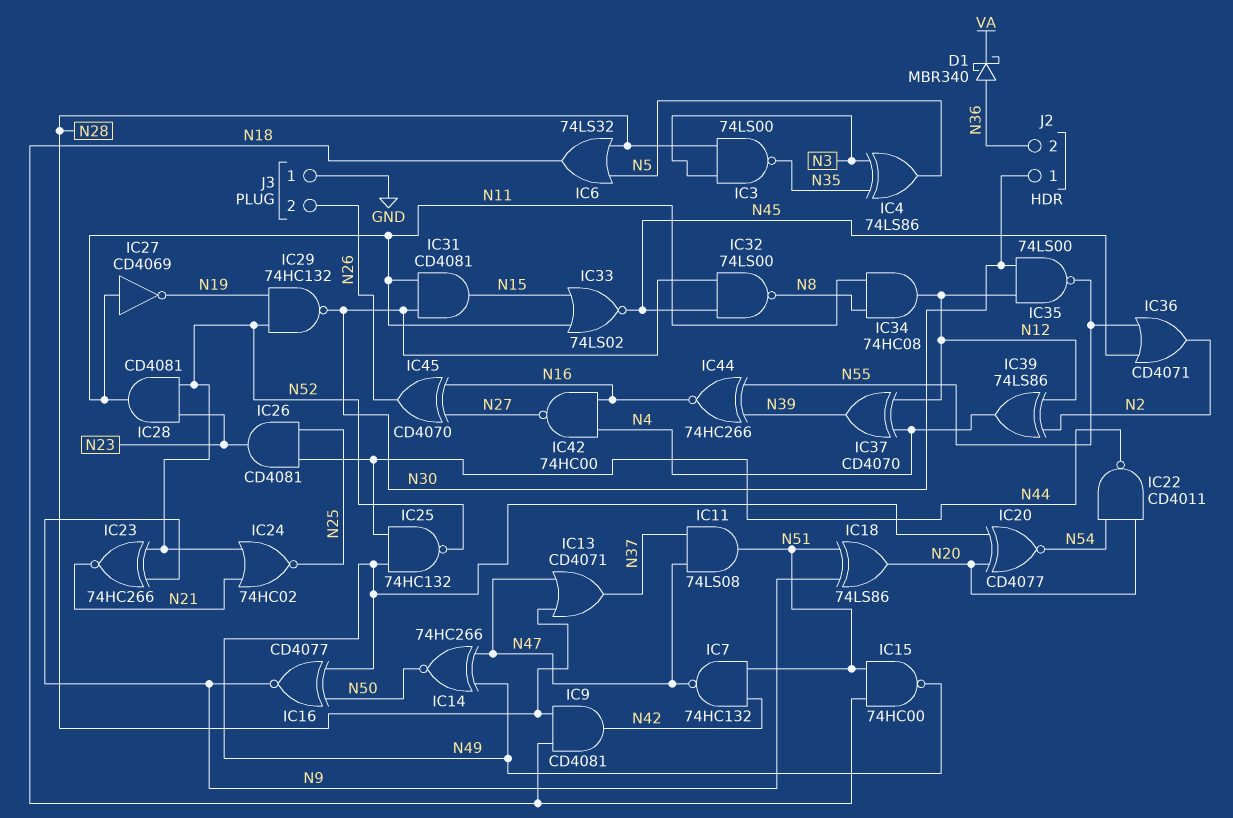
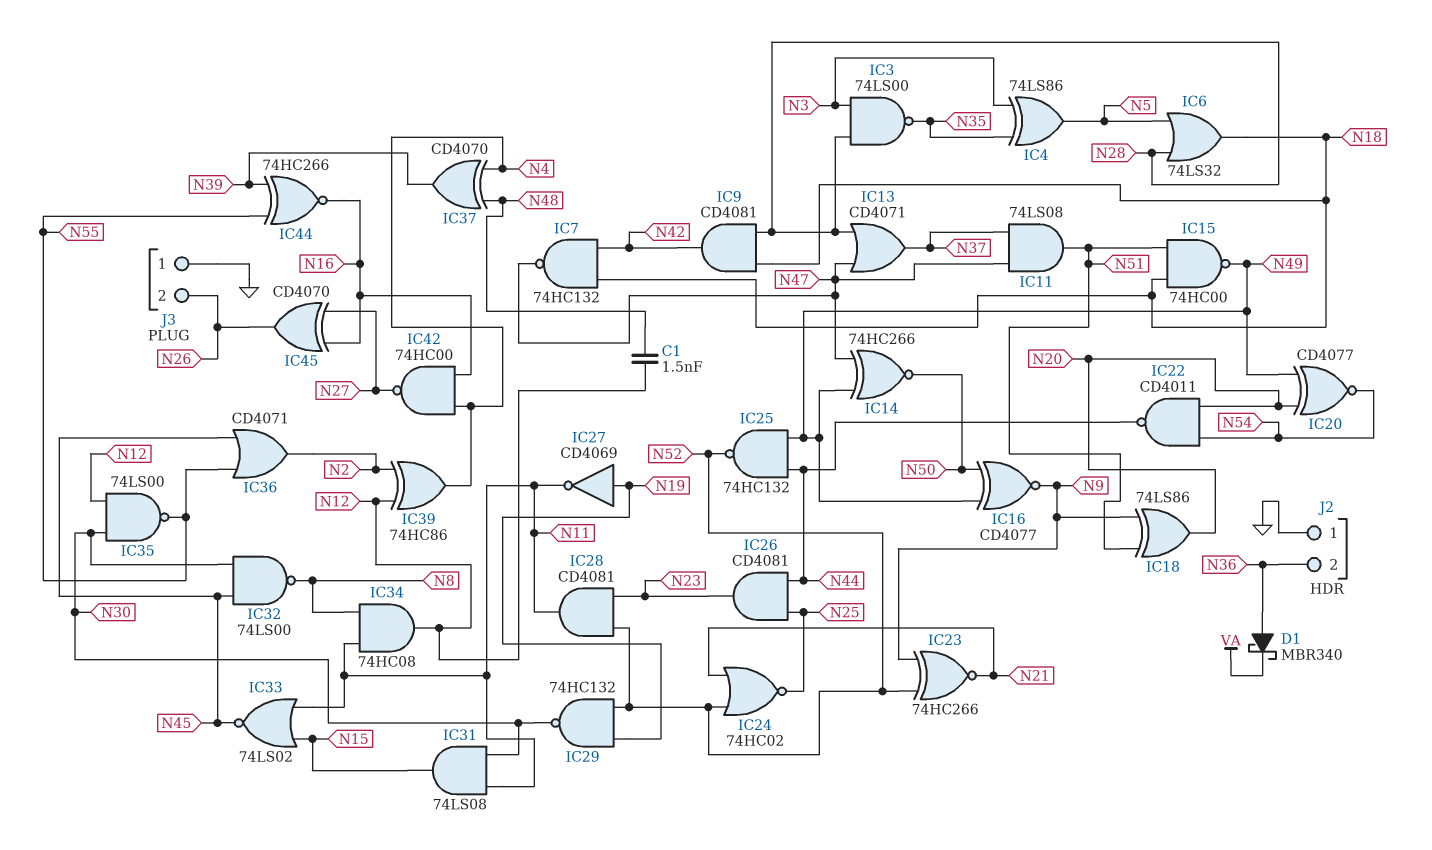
C1: none -> 1.5nF (N12, N48)
IC7: NAND 74HC132 (in N42, in N51, out N47) -> NAND 74HC132 (in N18, in N42, out N47)
IC27: NOT CD4069 (in N11, out N19) -> NOT CD4069 (in N19, out N11)
IC31: AND CD4081 (in N11, in N30, out N15) -> AND 74LS08 (in N11, in N30, out N15)
IC37: XOR CD4070 (in N4, in N12, out N39) -> XOR CD4070 (in N4, in N48, out N39)
IC39: XOR 74LS86 (in N2, in N12, out N4) -> XOR 74HC86 (in N2, in N12, out N4)
J2 pin 1: N30 -> GND

